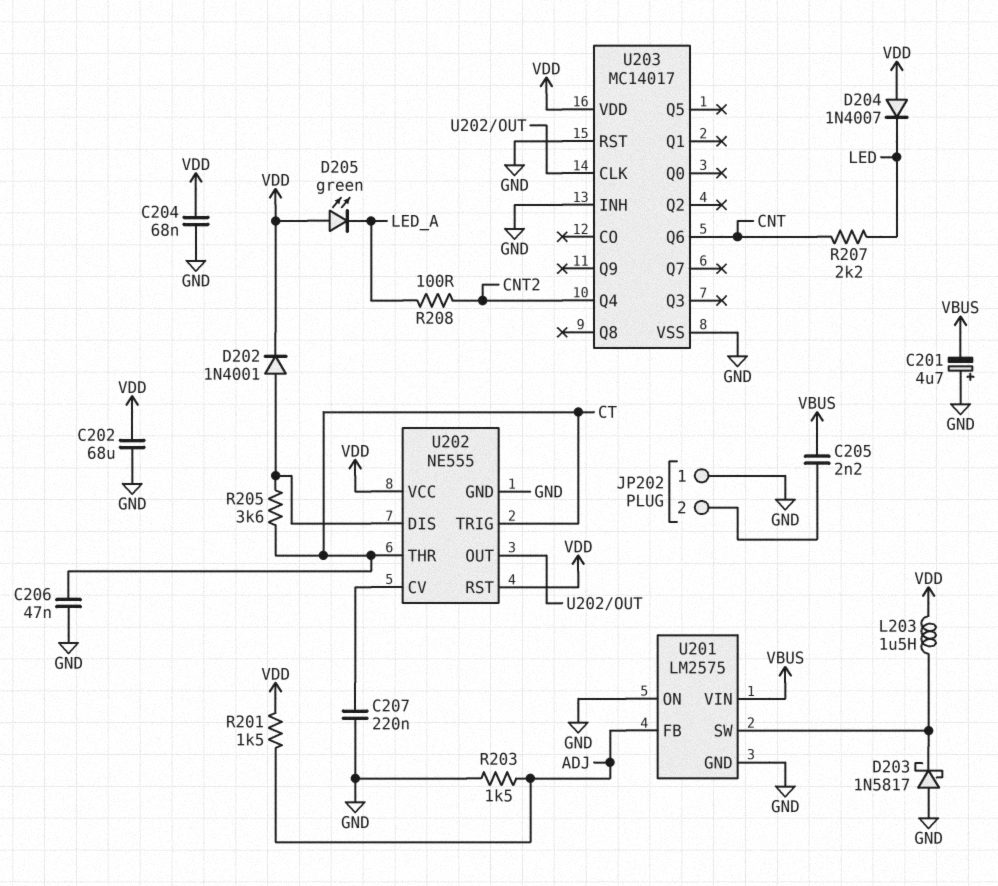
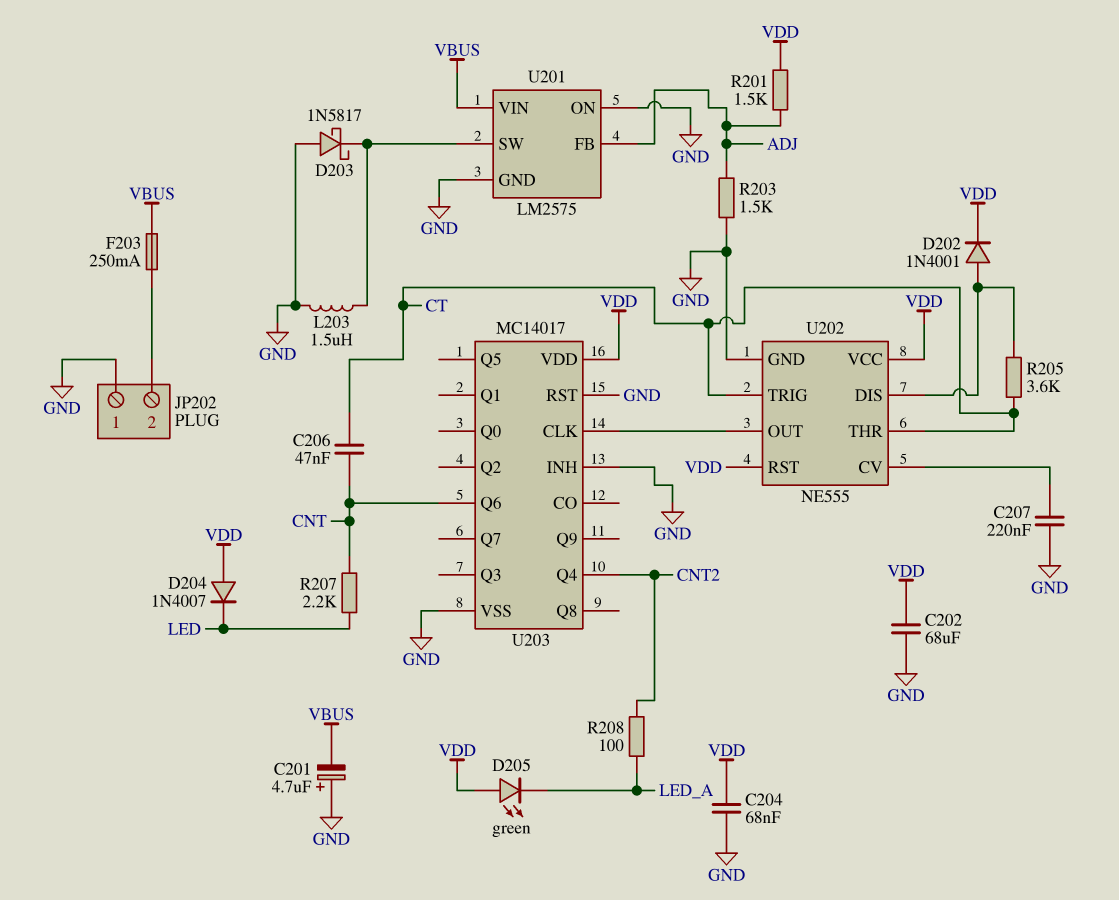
C205: 2.2nF (JP202/2, VBUS) -> none
C206: 47nF (CT, GND) -> 47nF (CNT, CT)
F203: none -> 250mA (JP202/2, VBUS)
L203: 1.5uH (U201/SW, VDD) -> 1.5uH (GND, U201/SW)

